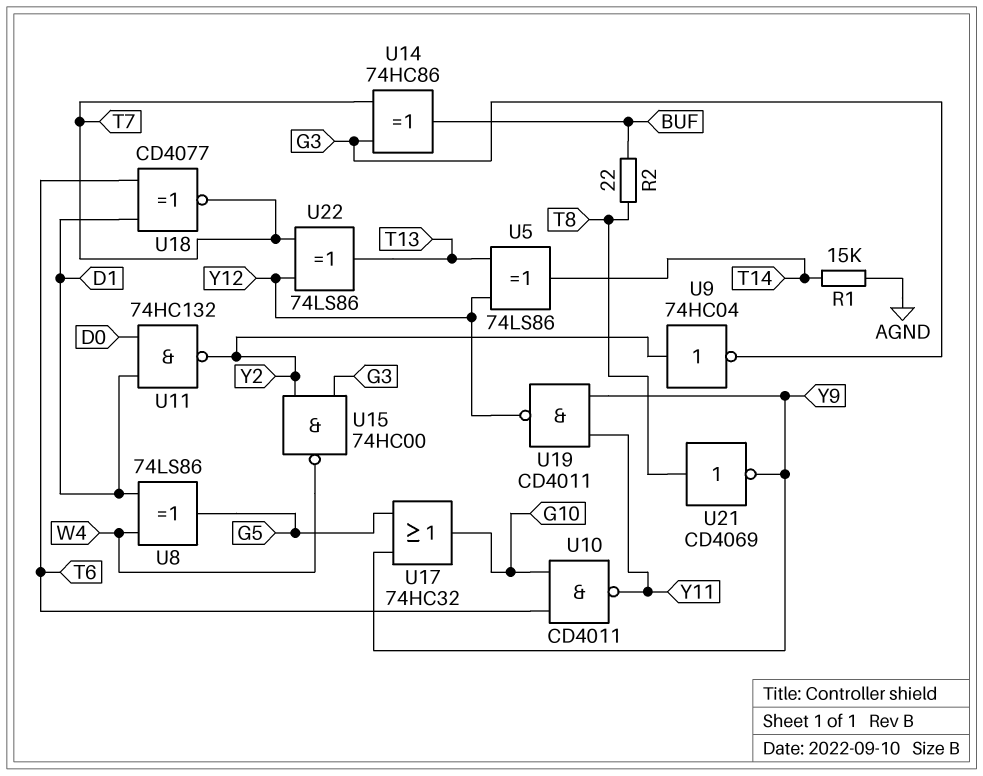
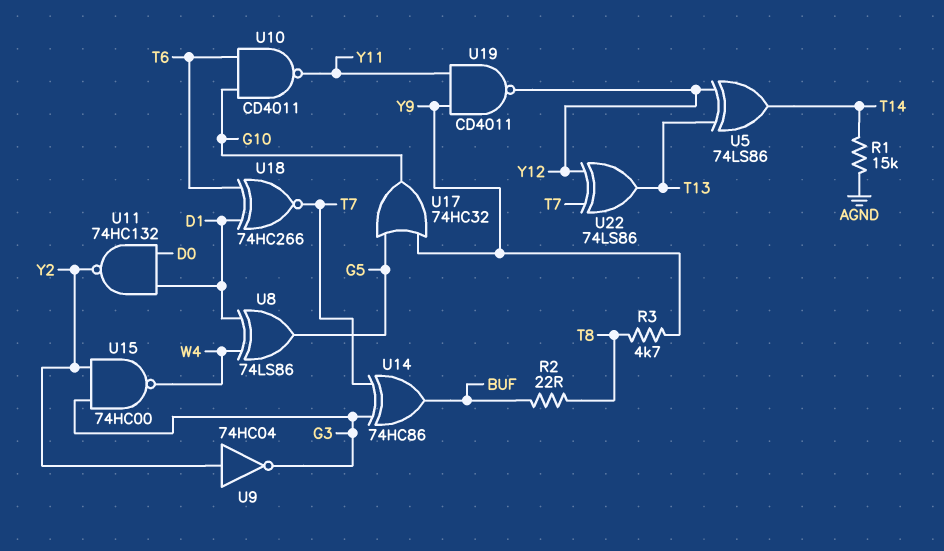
R3: none -> 4.7k (T8, Y9)
U18: XNOR CD4077 (in D1, in T6, out T7) -> XNOR 74HC266 (in D1, in T6, out T7)
U21: NOT CD4069 (in T8, out Y9) -> none

